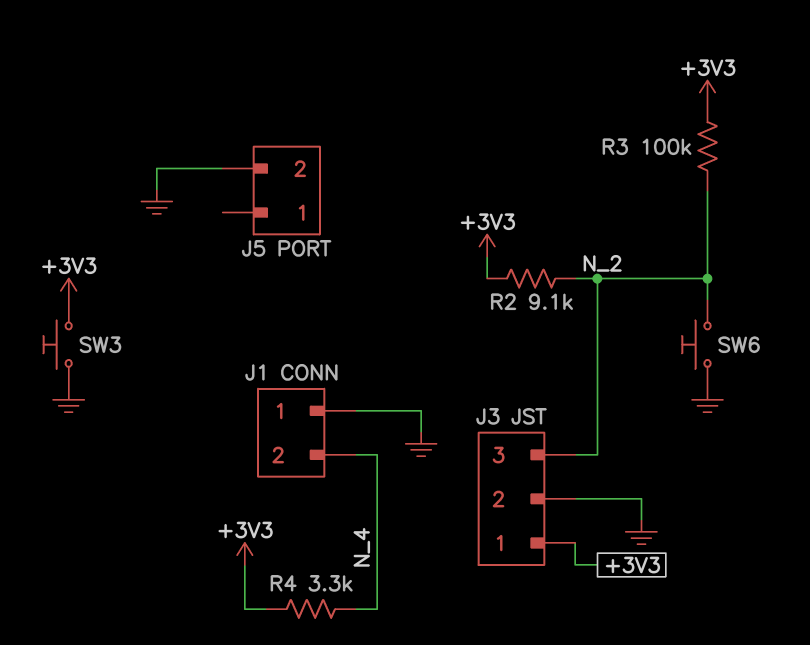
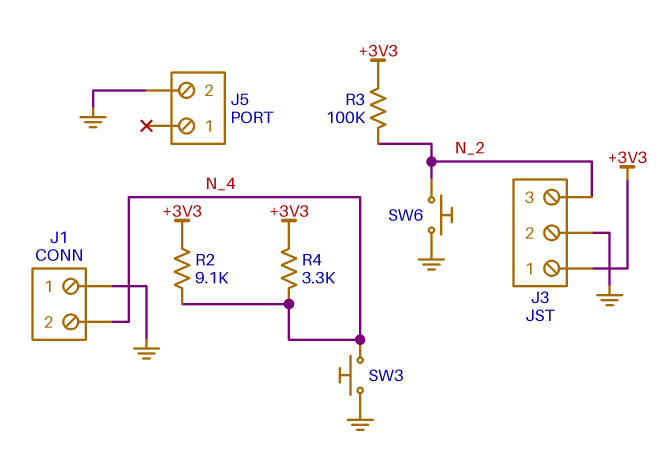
R2: 9.1k (+3V3, N_2) -> 9.1k (+3V3, N_4)
SW3: button (+3V3, GND) -> button (GND, N_4)

